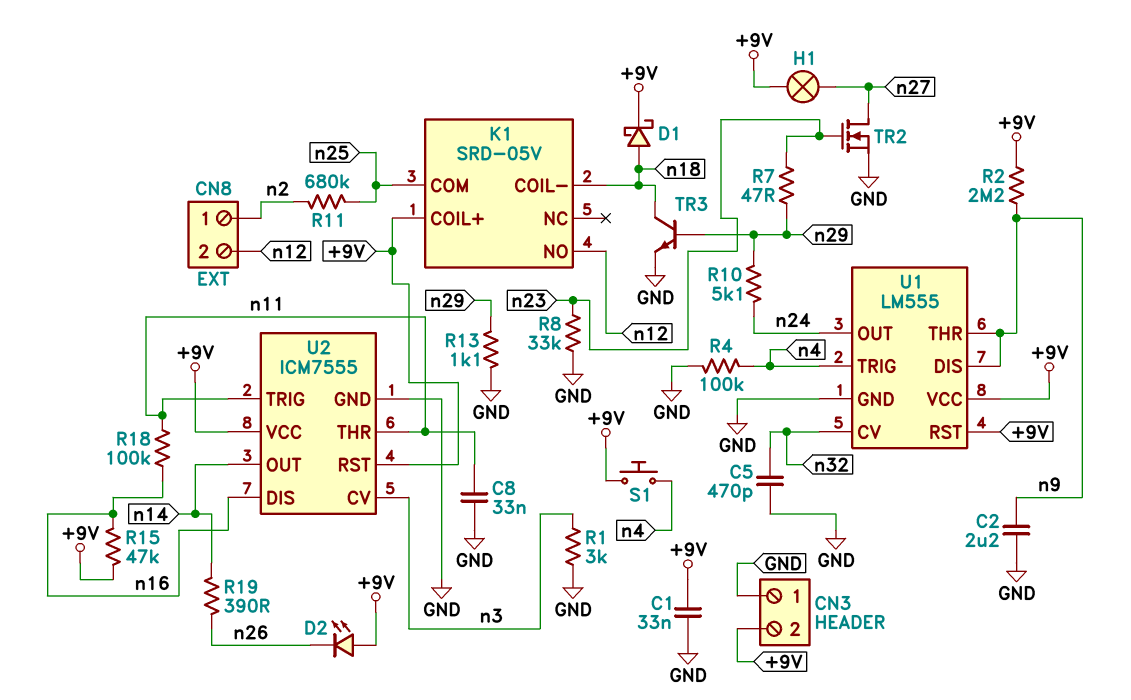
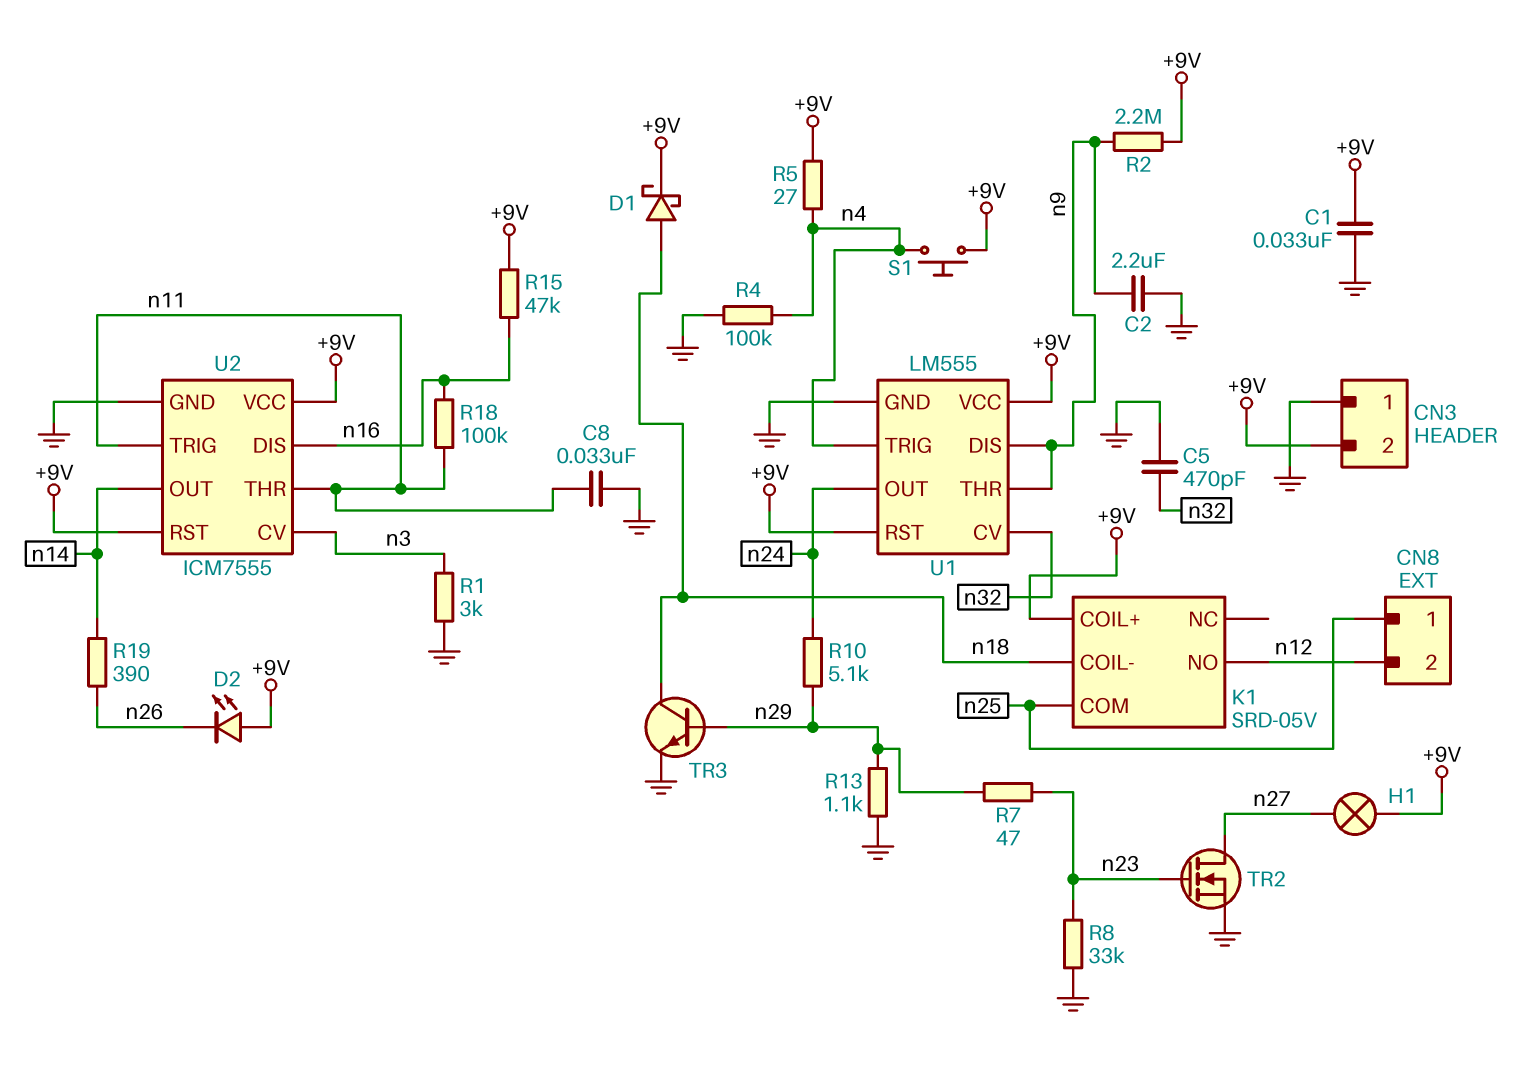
CN8 pin 1: n2 -> n25
R5: none -> 27 (+9V, n4)
R11: 680k (n2, n25) -> none

